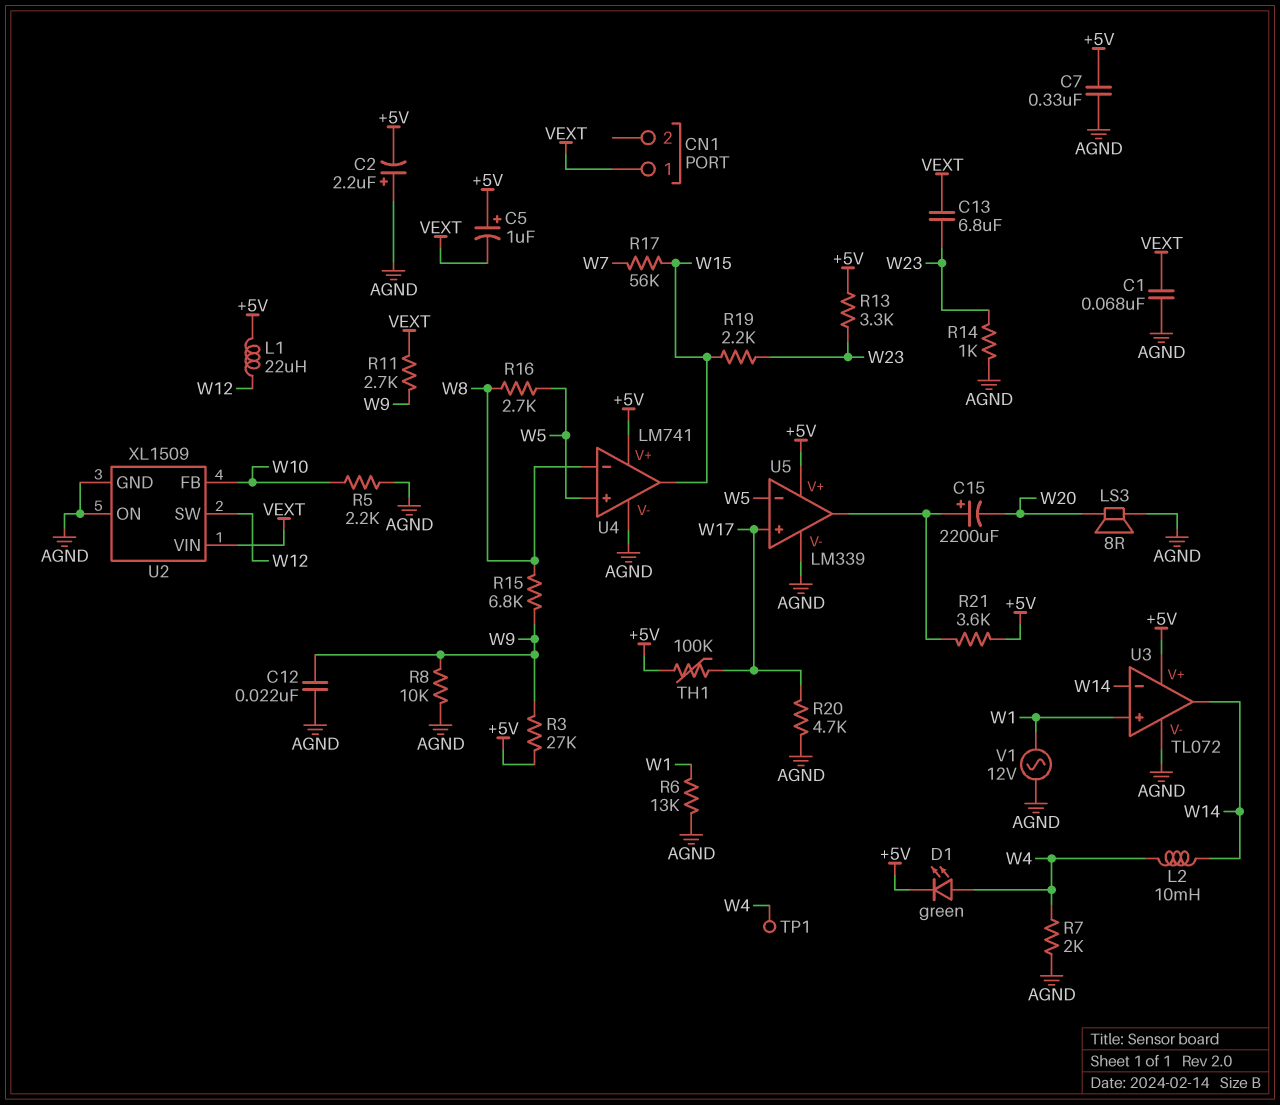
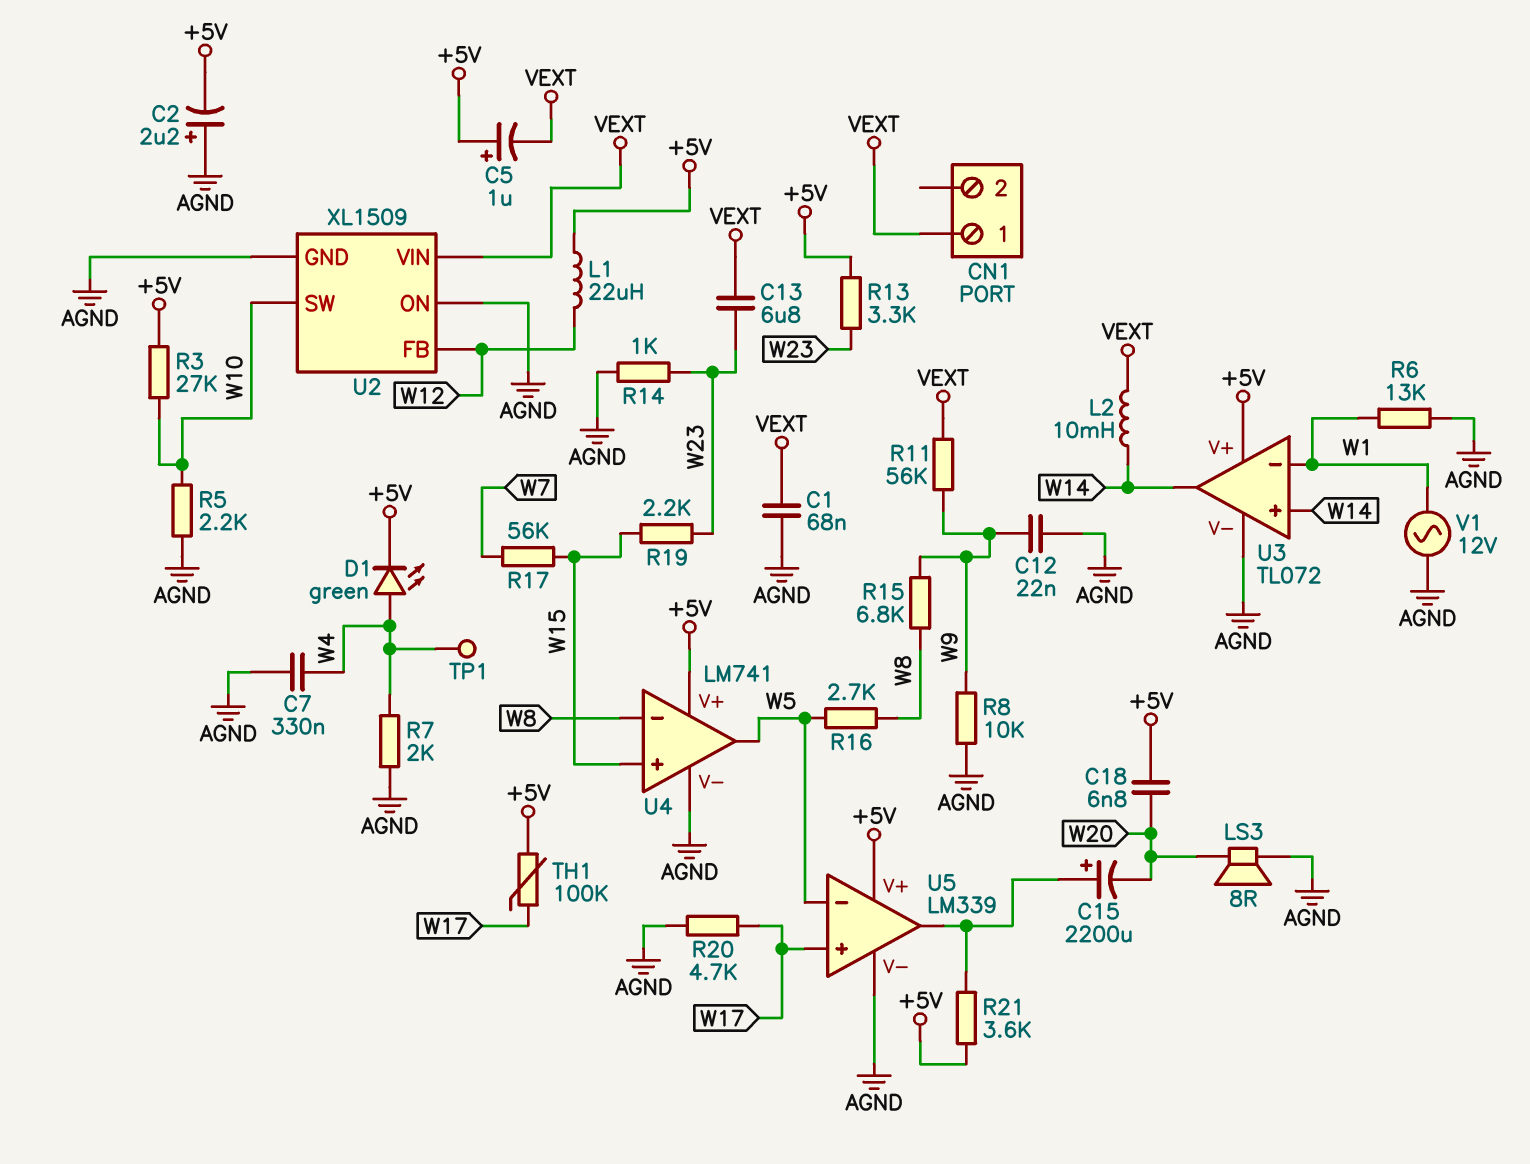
C7: 330nF (+5V, AGND) -> 330nF (AGND, W4)
C18: none -> 6.8nF (+5V, W20)
L2: 10mH (W4, W14) -> 10mH (VEXT, W14)
R3: 27k (+5V, W9) -> 27k (+5V, W10)
R11: 2.7k (VEXT, W9) -> 56k (VEXT, W9)
U2 pin FB: W10 -> W12
U2 pin SW: W12 -> W10
U3 pin in+: W1 -> W14
U3 pin in-: W14 -> W1
U4 pin in+: W5 -> W15
U4 pin out: W15 -> W5

